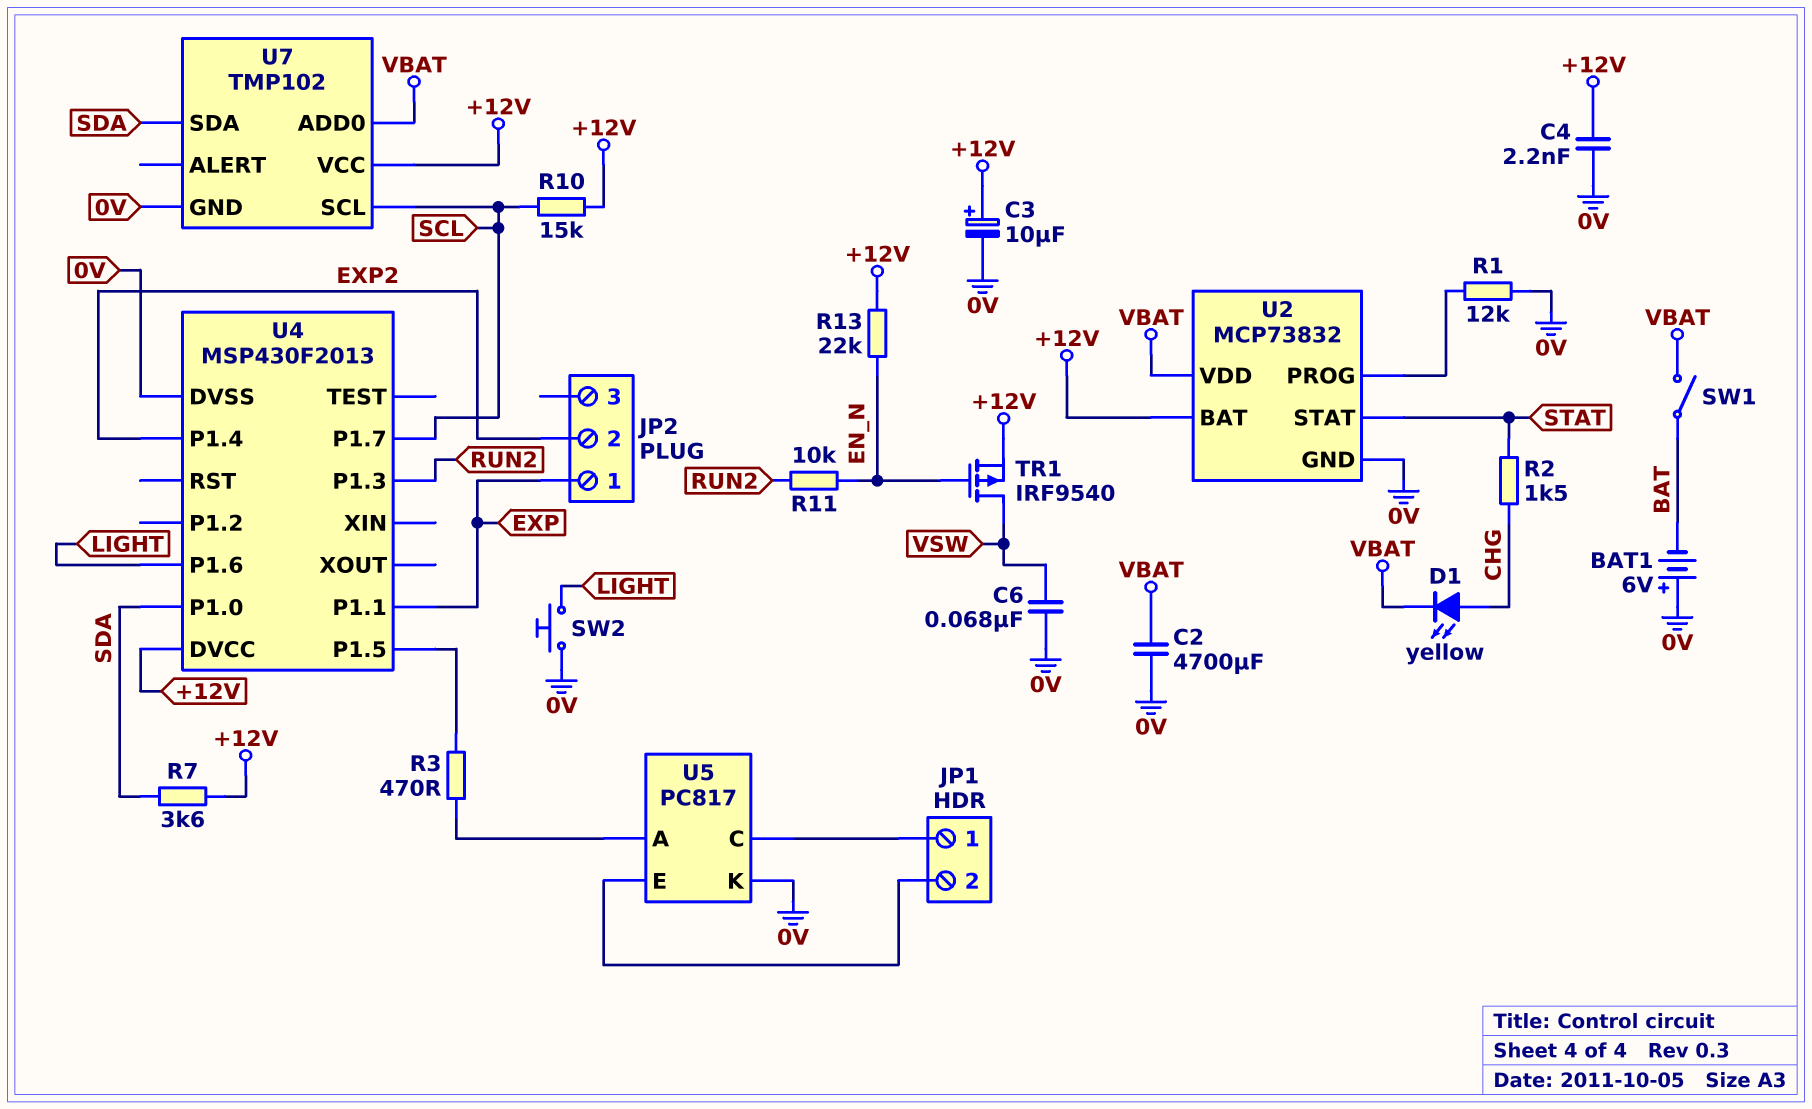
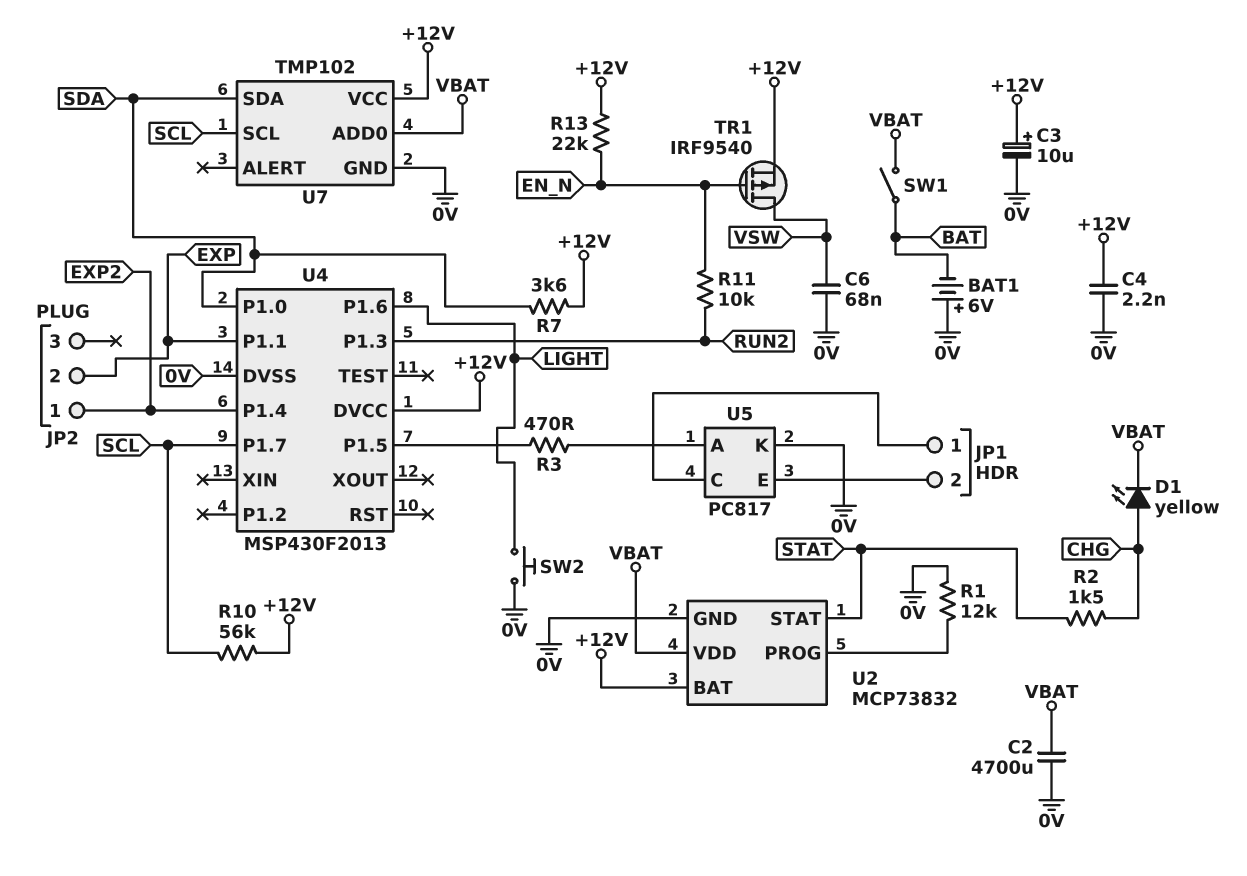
JP2 pin 1: EXP -> EXP2
JP2 pin 2: EXP2 -> EXP
R10: 15k (+12V, SCL) -> 56k (+12V, SCL)

